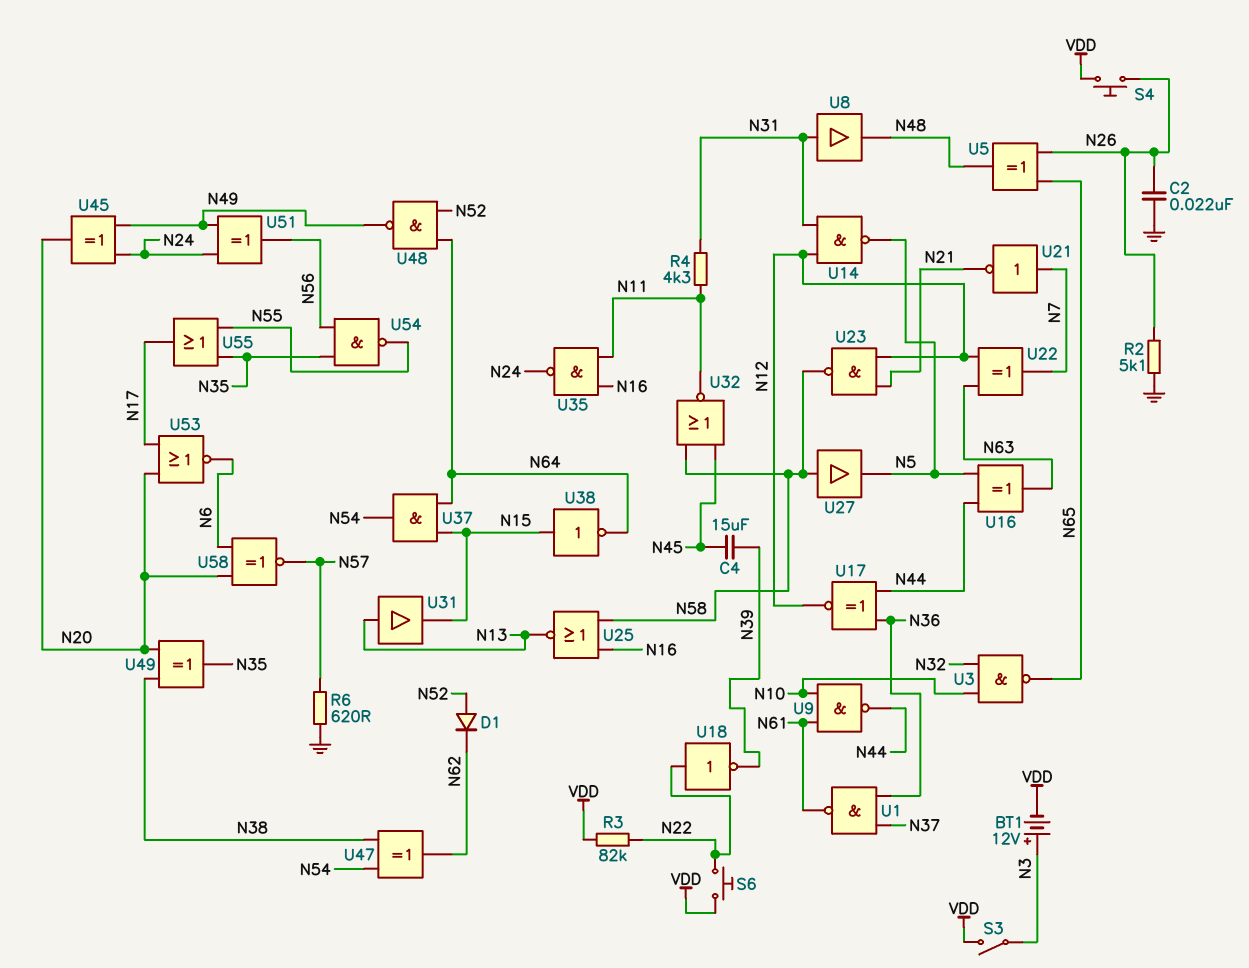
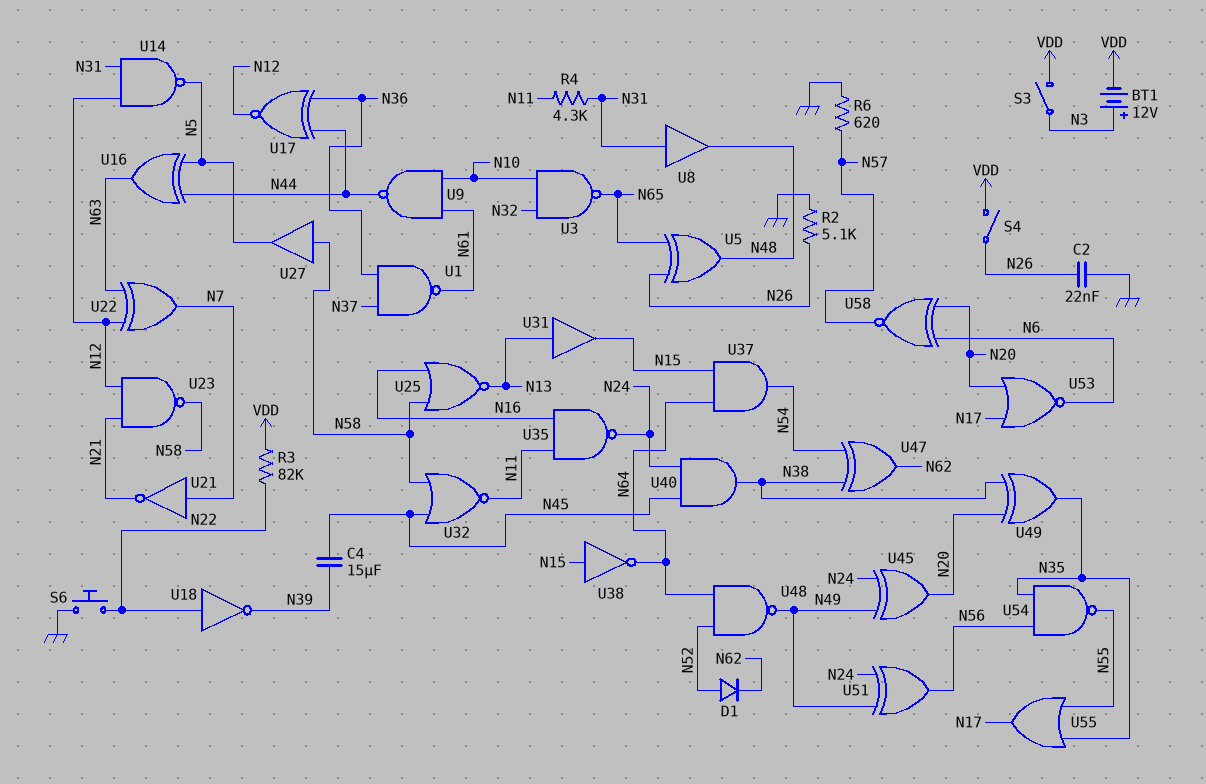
S4: button (N26, VDD) -> switch (N26, VDD)
S6: button (N22, VDD) -> button (GND, N22)
U40: none -> AND (in N24, in N45, out N38)

